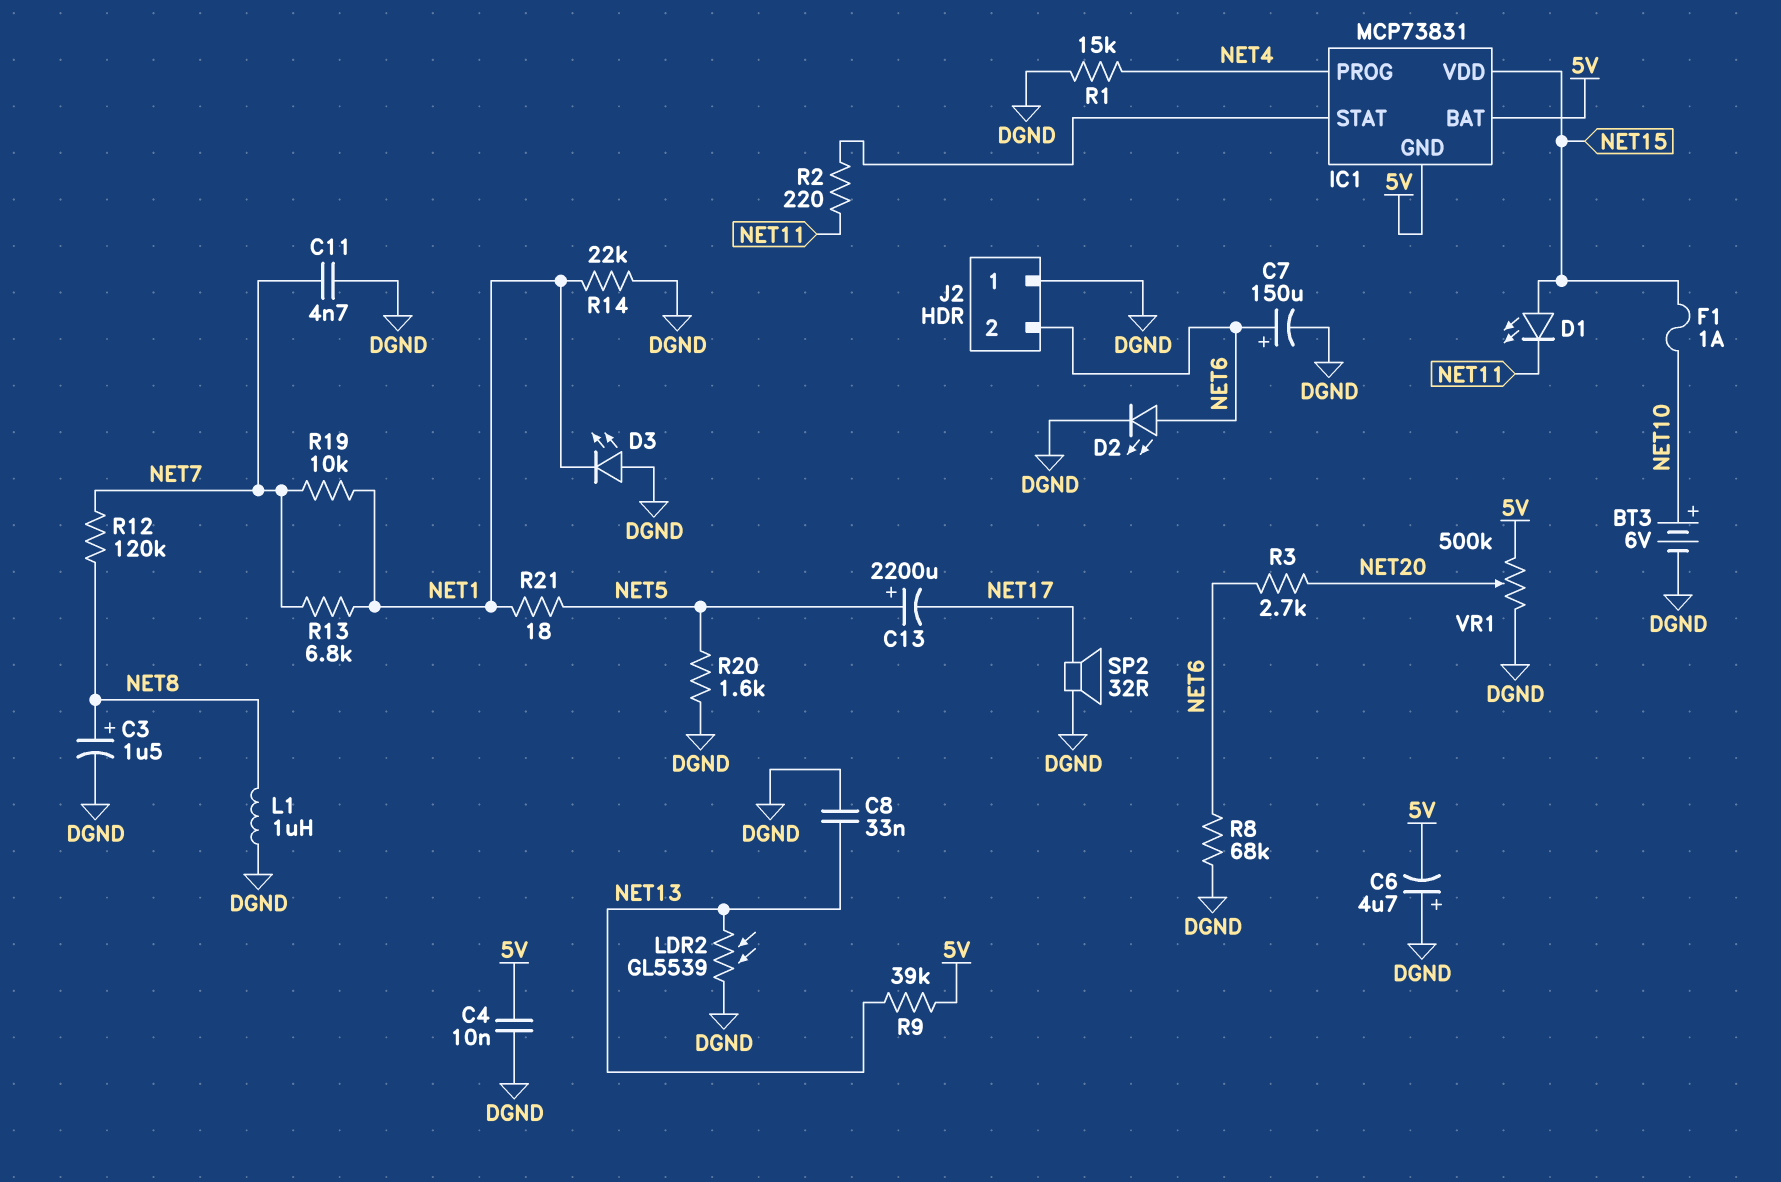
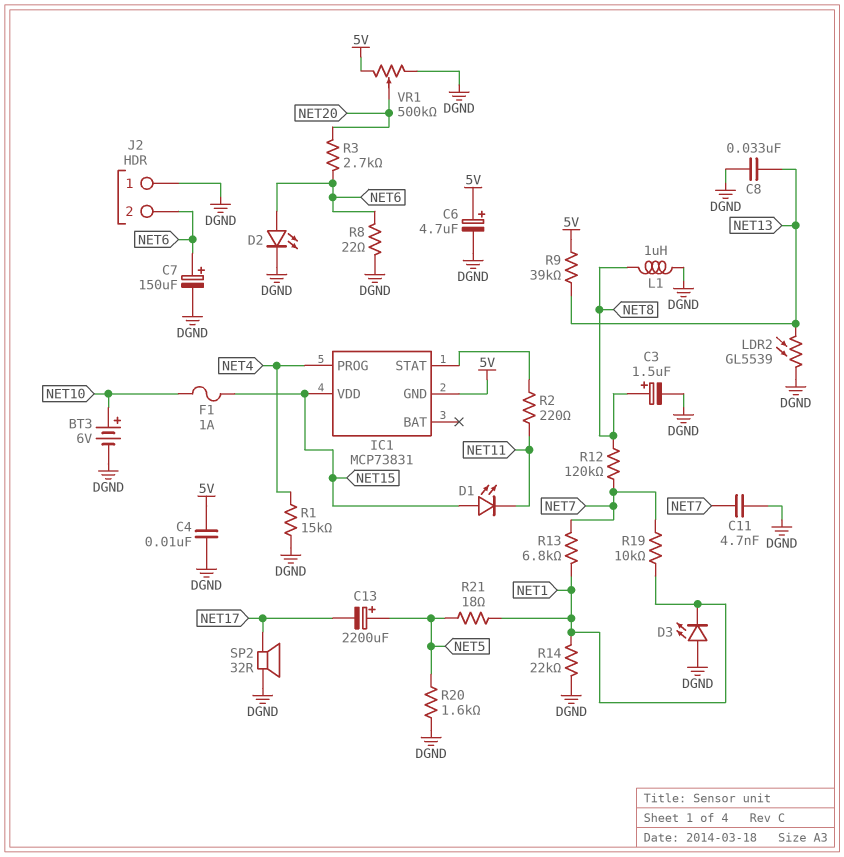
C6: 4.7uF (plus DGND, minus 5V) -> 4.7uF (plus 5V, minus DGND)
IC1 pin BAT: 5V -> none
R8: 68k (DGND, NET6) -> 22 (DGND, NET6)

